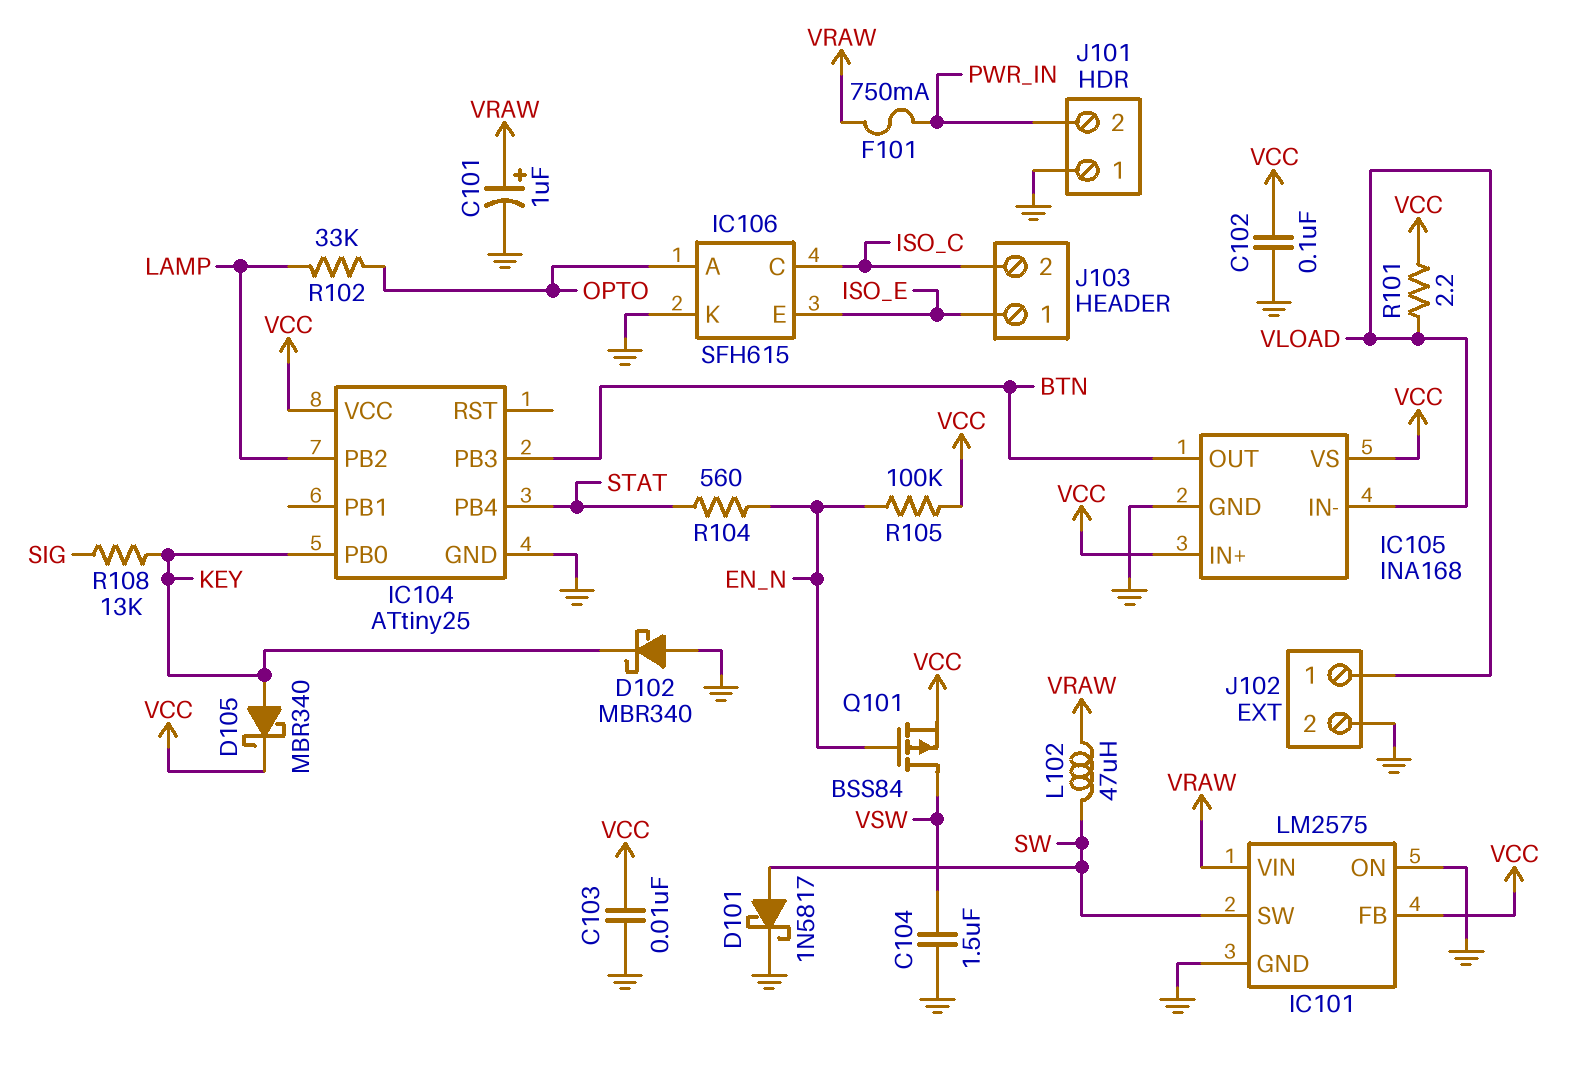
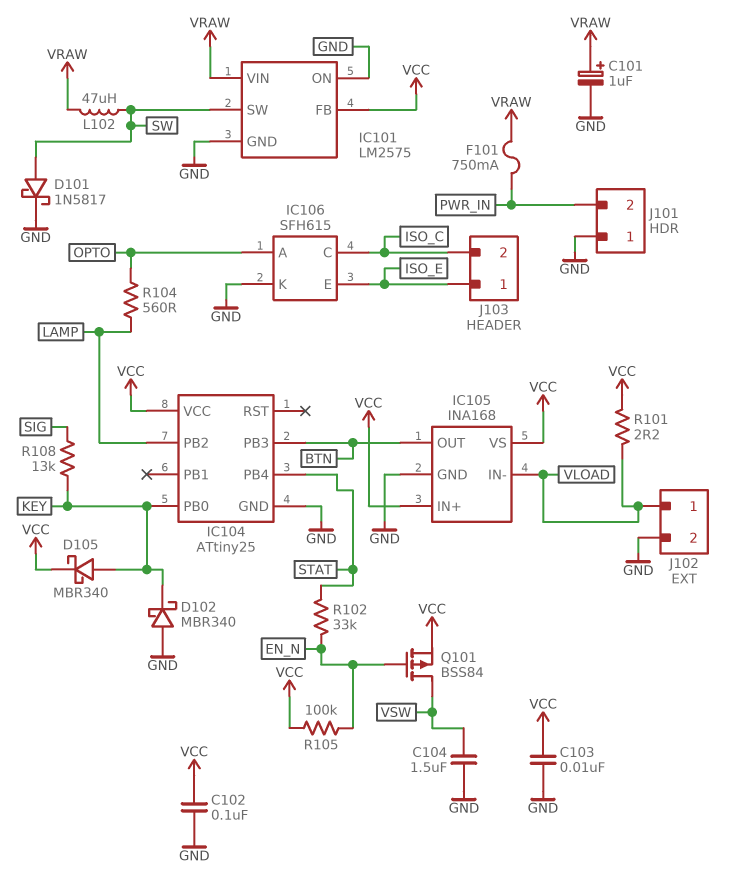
R102: 33k (LAMP, OPTO) -> 33k (EN_N, STAT)
R104: 560 (EN_N, STAT) -> 560 (LAMP, OPTO)

